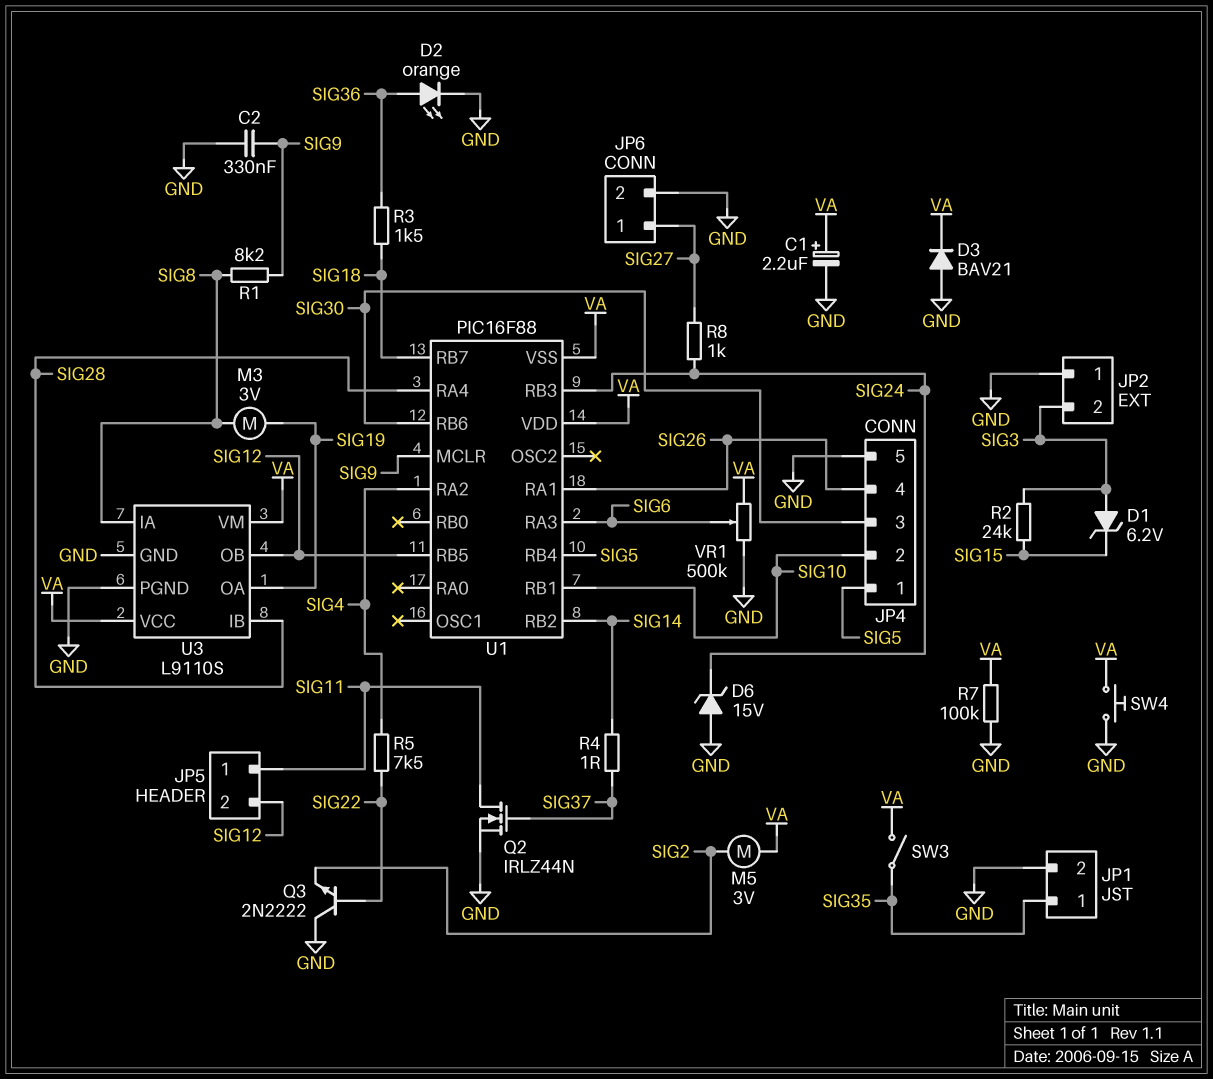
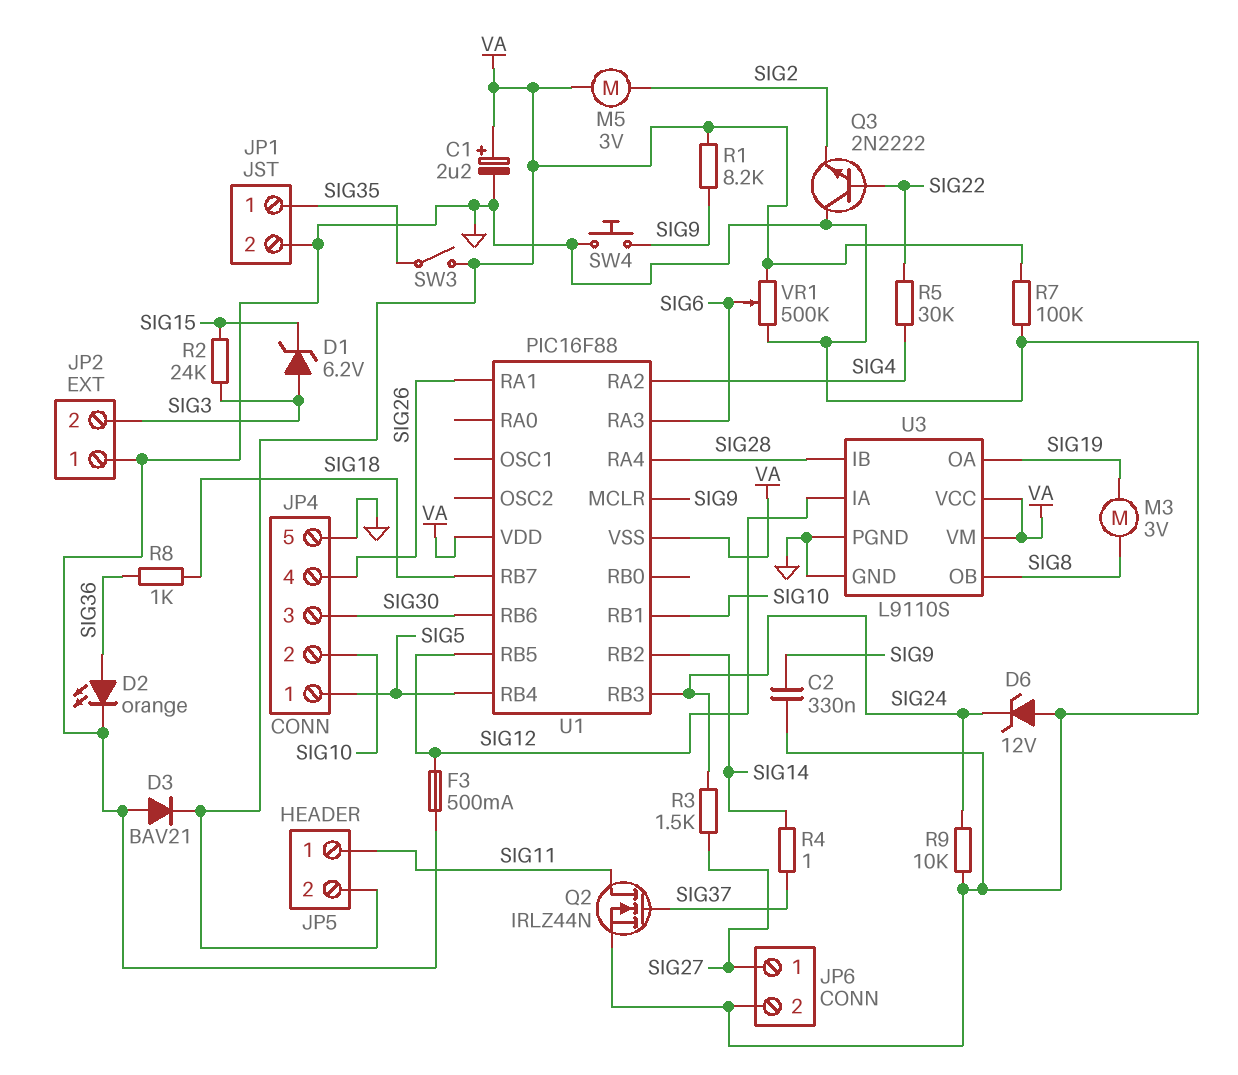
D6: zener 15V (A GND, K SIG24) -> zener 12V (A GND, K SIG24)
F3: none -> 500mA (GND, SIG12)
JP5 pin 2: SIG12 -> VA
R1: 8.2k (SIG8, SIG9) -> 8.2k (SIG9, VA)
R3: 1.5k (SIG18, SIG36) -> 1.5k (SIG24, SIG27)
R5: 7.5k (SIG4, SIG22) -> 30k (SIG4, SIG22)
R8: 1k (SIG24, SIG27) -> 1k (SIG18, SIG36)
R9: none -> 10k (GND, SIG24)
SW4: button (GND, VA) -> button (GND, SIG9)
U3 pin IA: SIG8 -> SIG12
U3 pin OB: SIG12 -> SIG8

